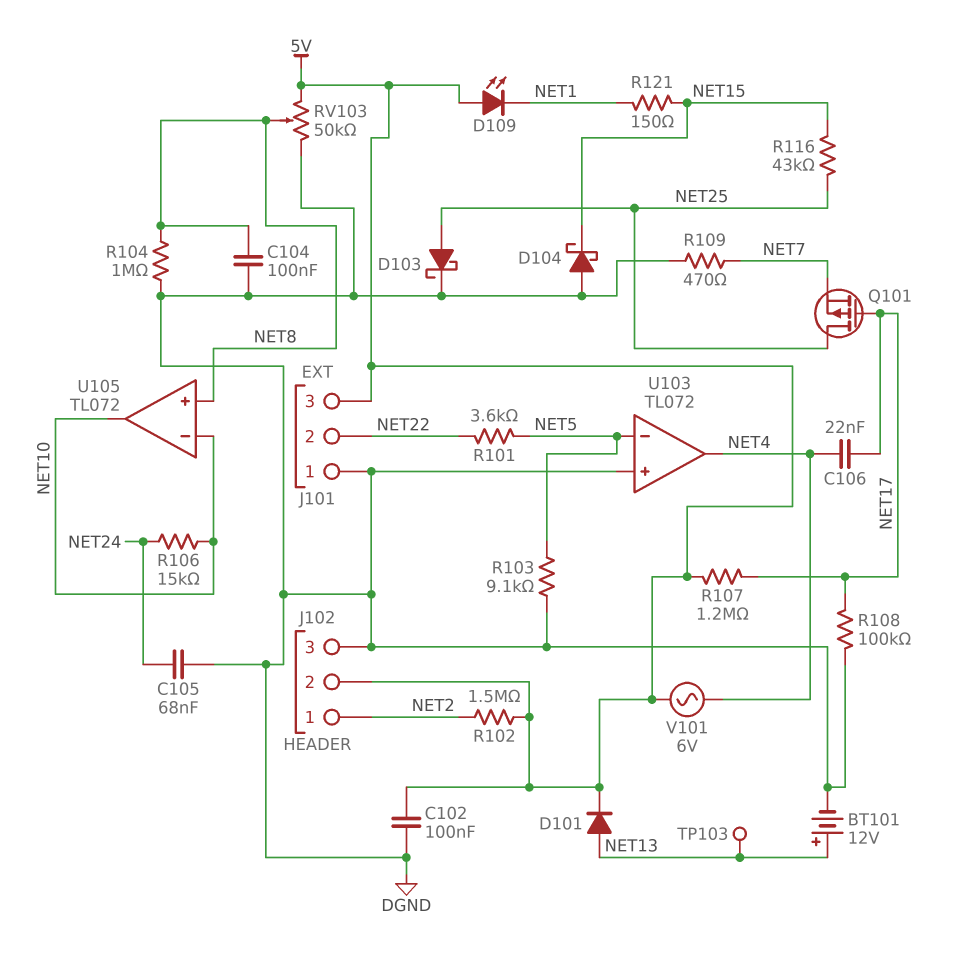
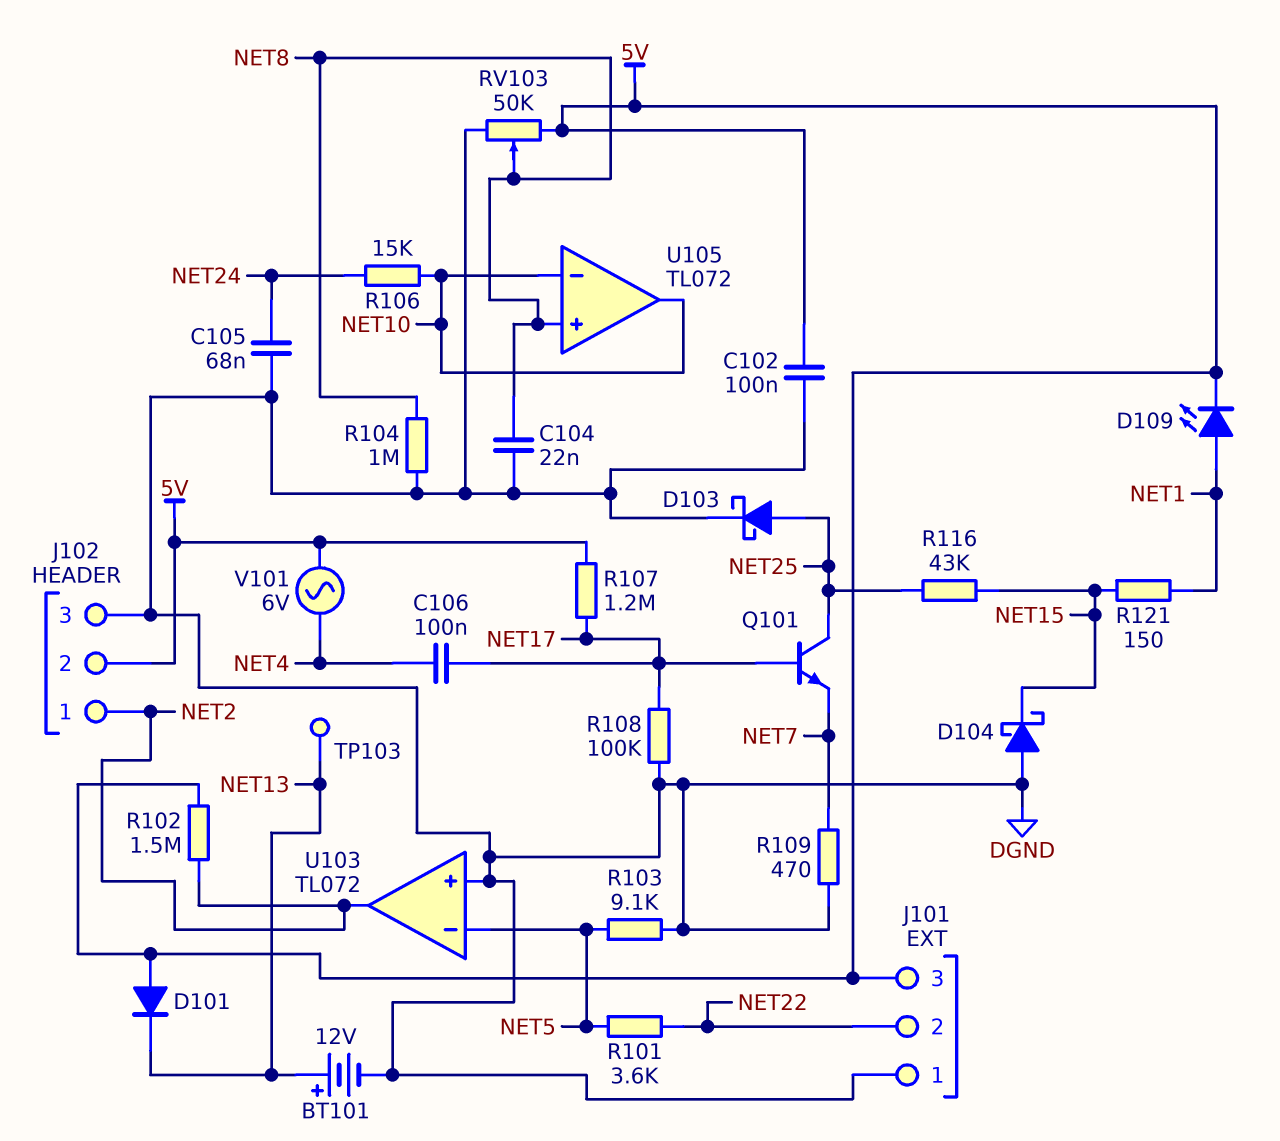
C104: 100nF (DGND, NET8) -> 22nF (DGND, NET8)
C106: 22nF (NET4, NET17) -> 100nF (NET4, NET17)
D101: diode (A NET13, K 5V) -> diode (A 5V, K NET13)
D109: LED (A 5V, K NET1) -> LED (A NET1, K 5V)
Q101: PMOS (G NET17, D NET25, S NET7) -> NPN (B NET17, C NET25, E NET7)
U103 pin out: NET4 -> NET2

